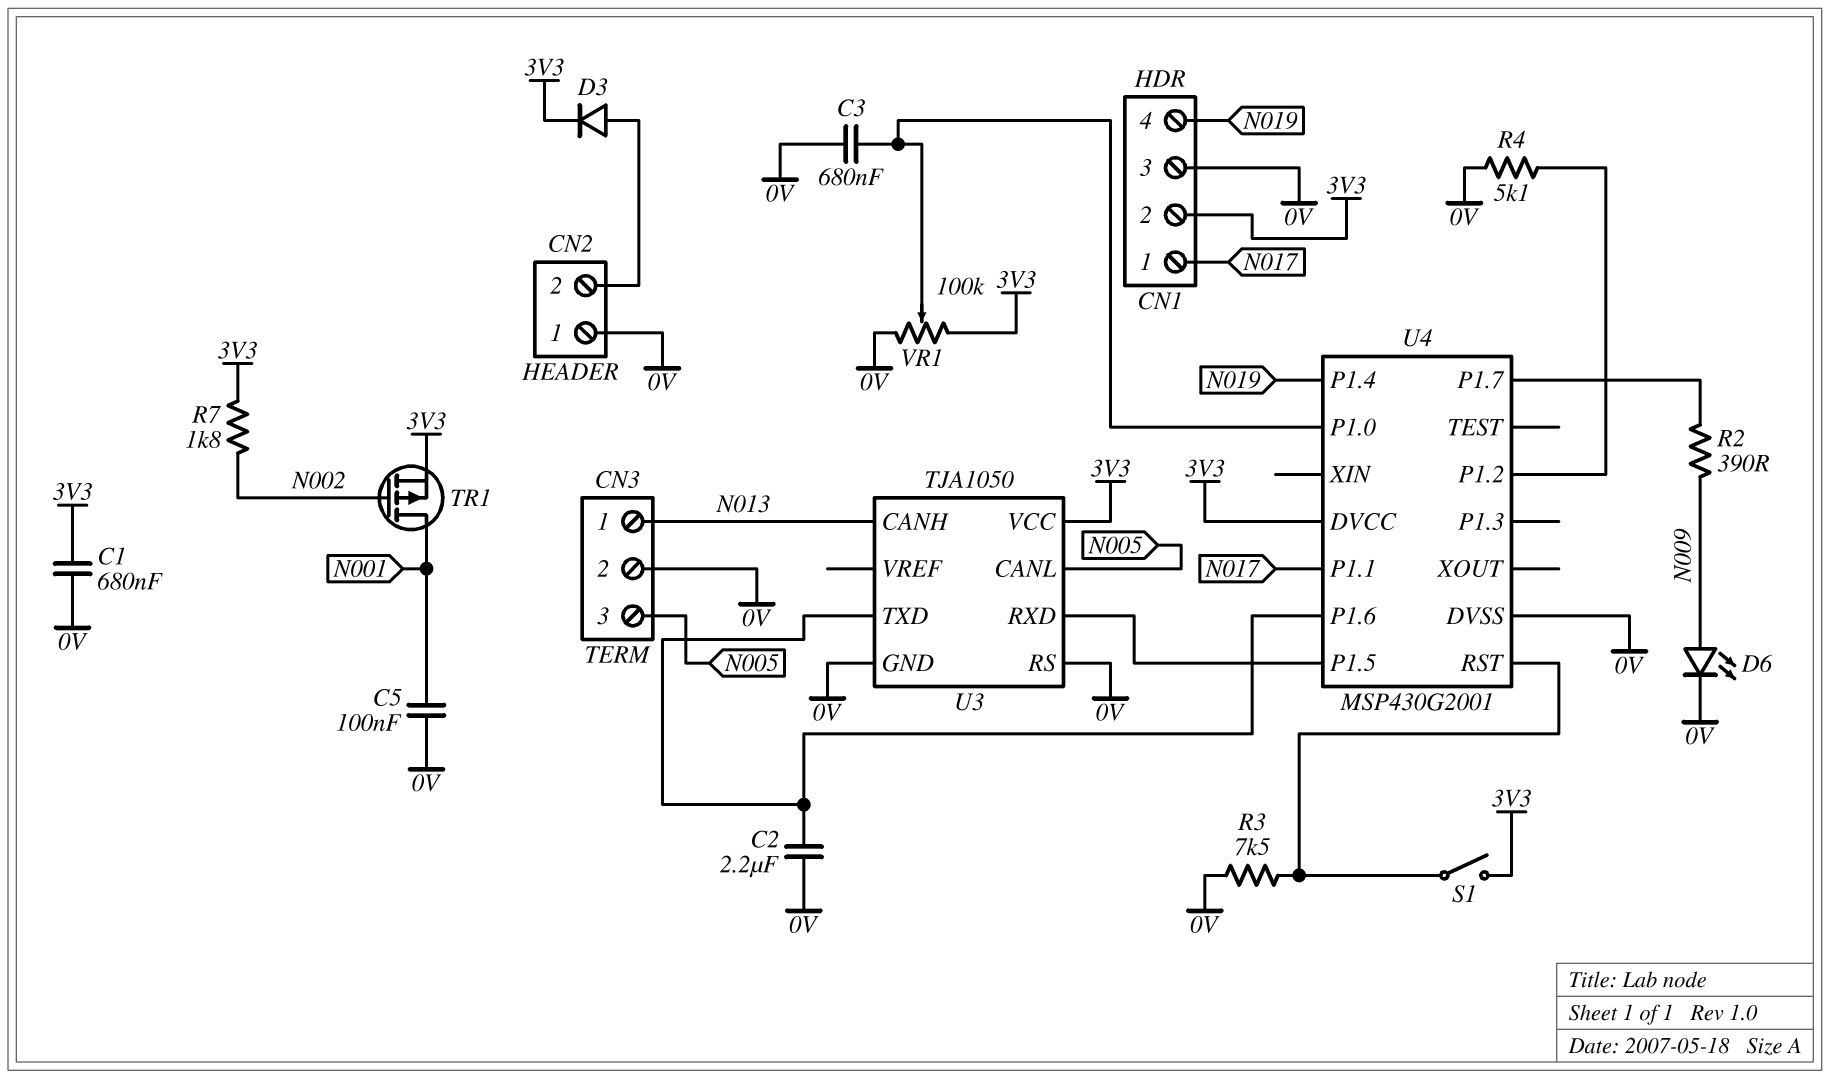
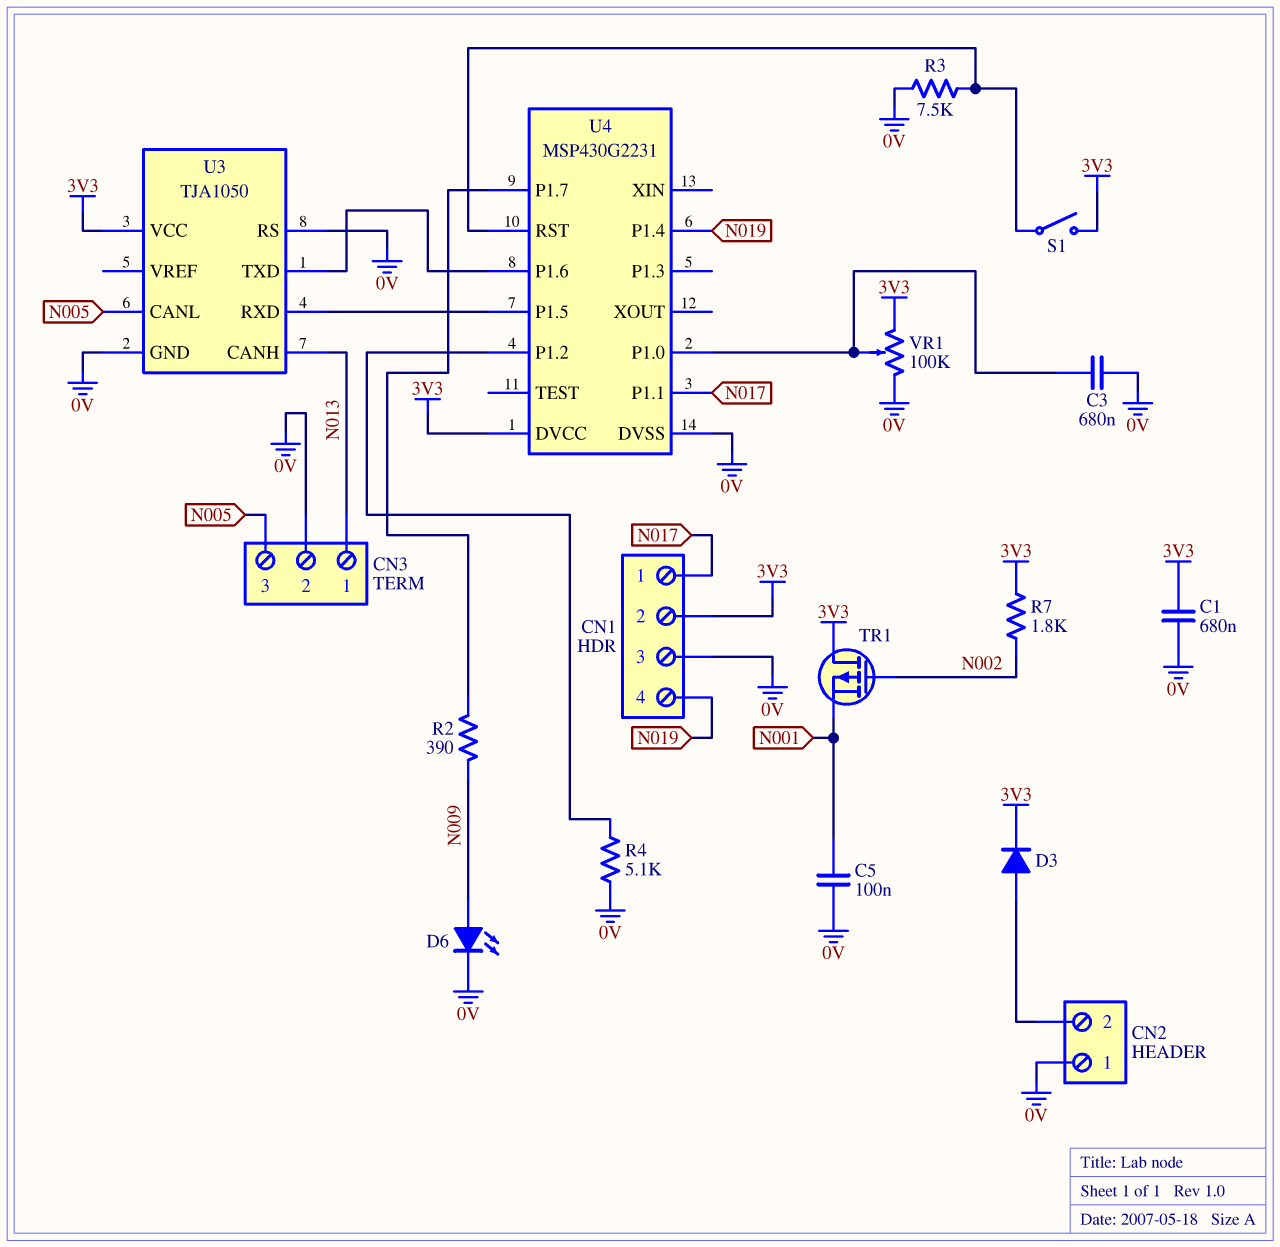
C2: 2.2uF (0V, U3/TXD) -> none
TR1: PMOS (G N002, D N001, S 3V3) -> PMOS (G N002, D 3V3, S N001)
U4: MSP430G2001 -> MSP430G2231

